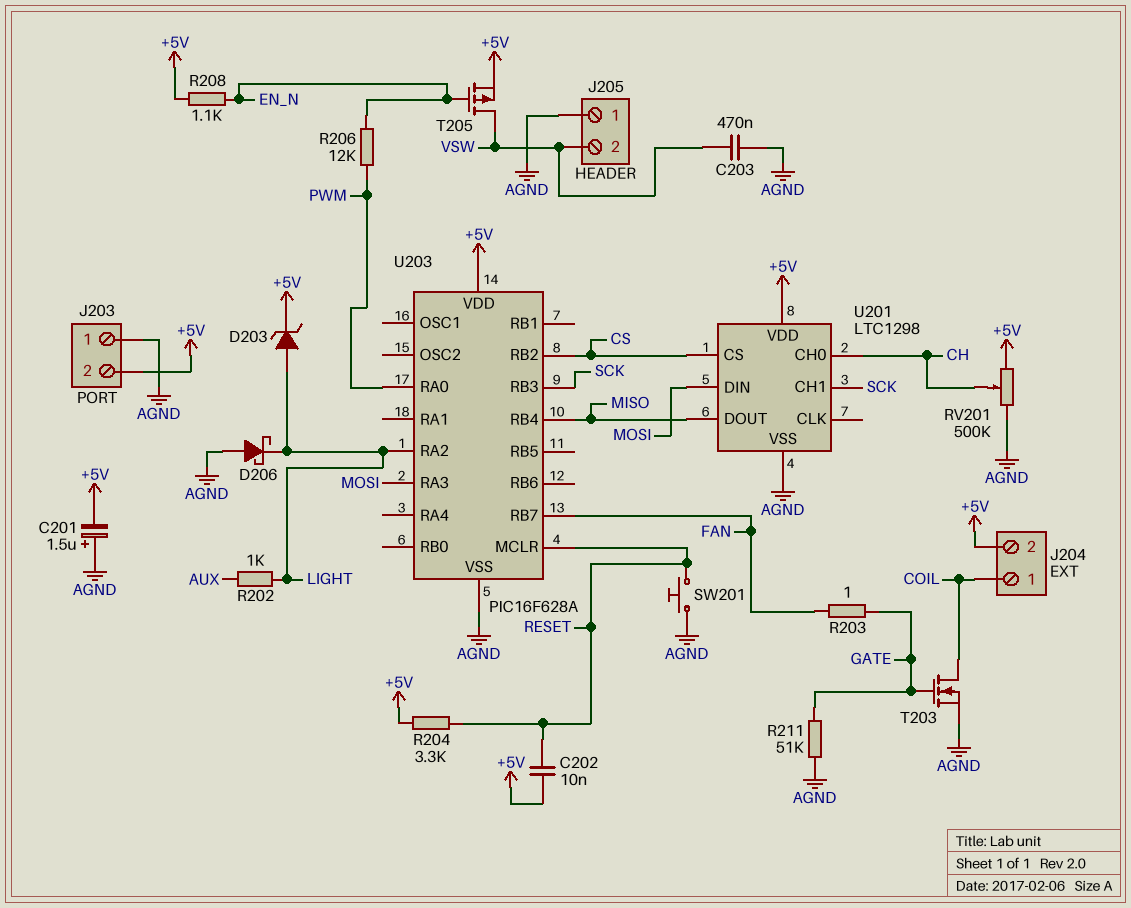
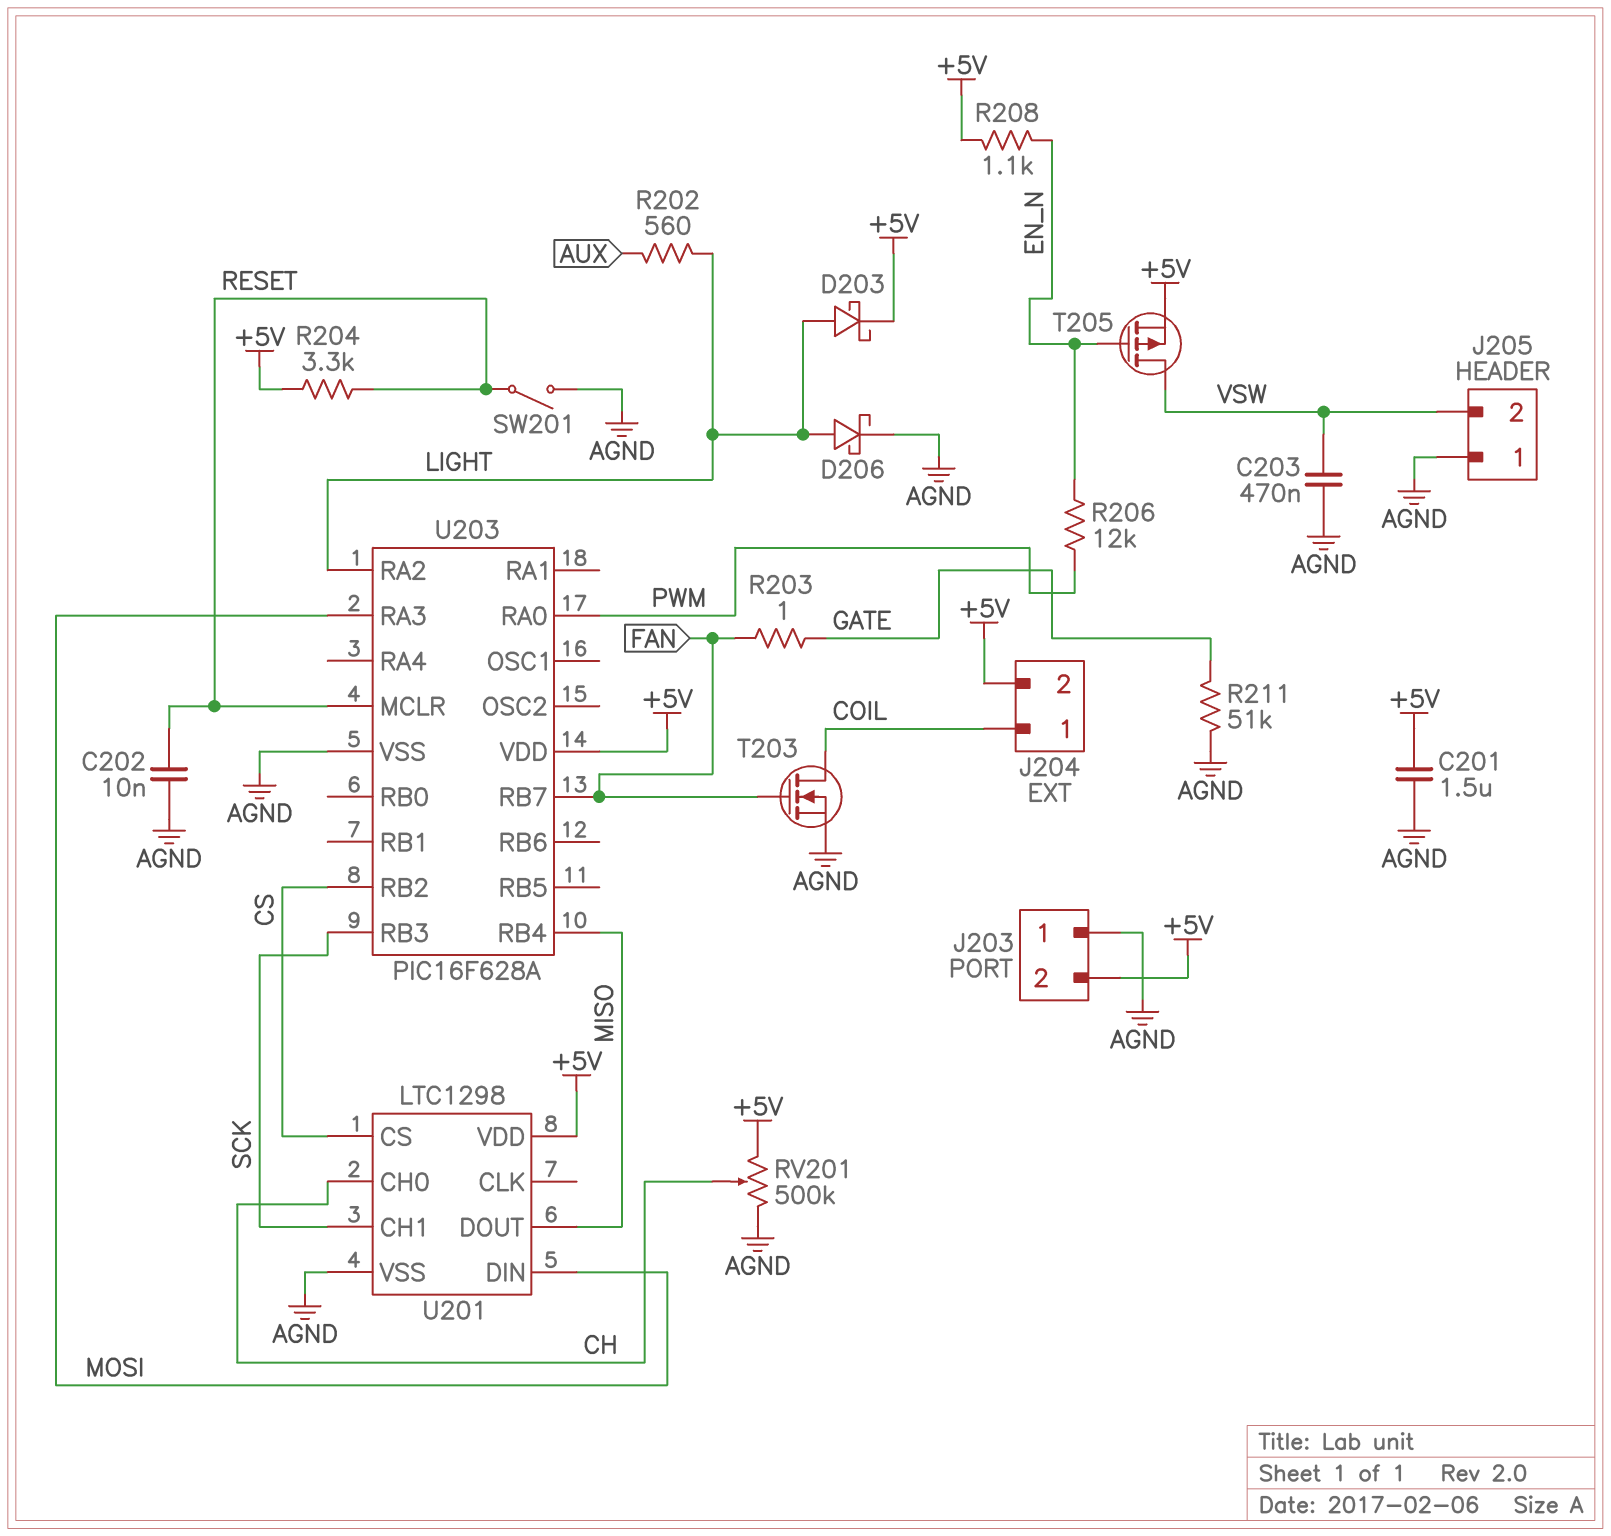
C201: 1.5uF (plus AGND, minus +5V) -> 1.5uF (+5V, AGND)
C202: 10nF (+5V, RESET) -> 10nF (AGND, RESET)
D203: zener (A LIGHT, K +5V) -> schottky (A LIGHT, K +5V)
D206: schottky (A AGND, K LIGHT) -> schottky (A LIGHT, K AGND)
R202: 1k (AUX, LIGHT) -> 560 (AUX, LIGHT)
SW201: button (AGND, RESET) -> switch (AGND, RESET)
T203: NMOS (G GATE, D COIL, S AGND) -> NMOS (G FAN, D COIL, S AGND)

